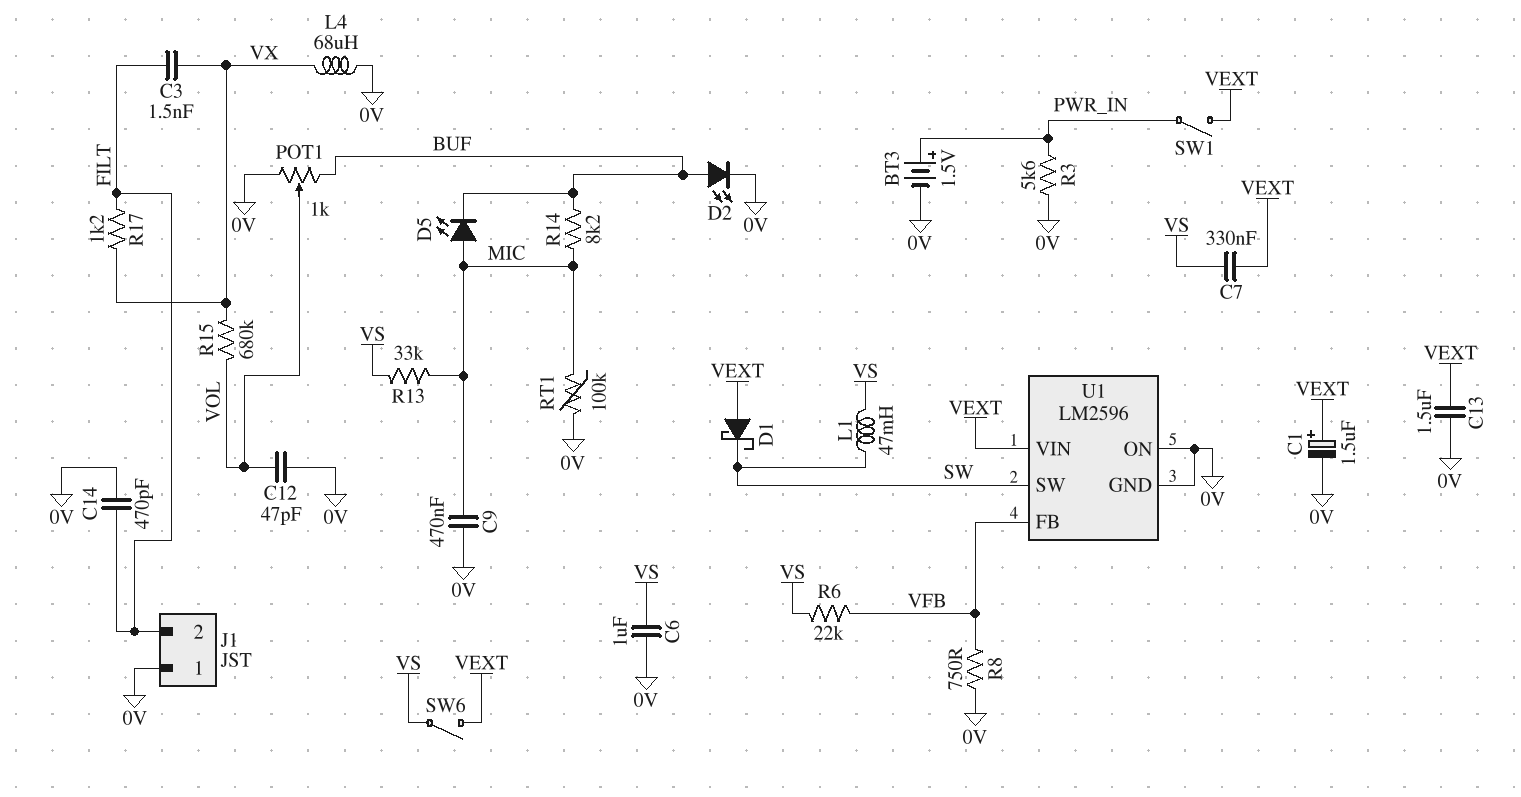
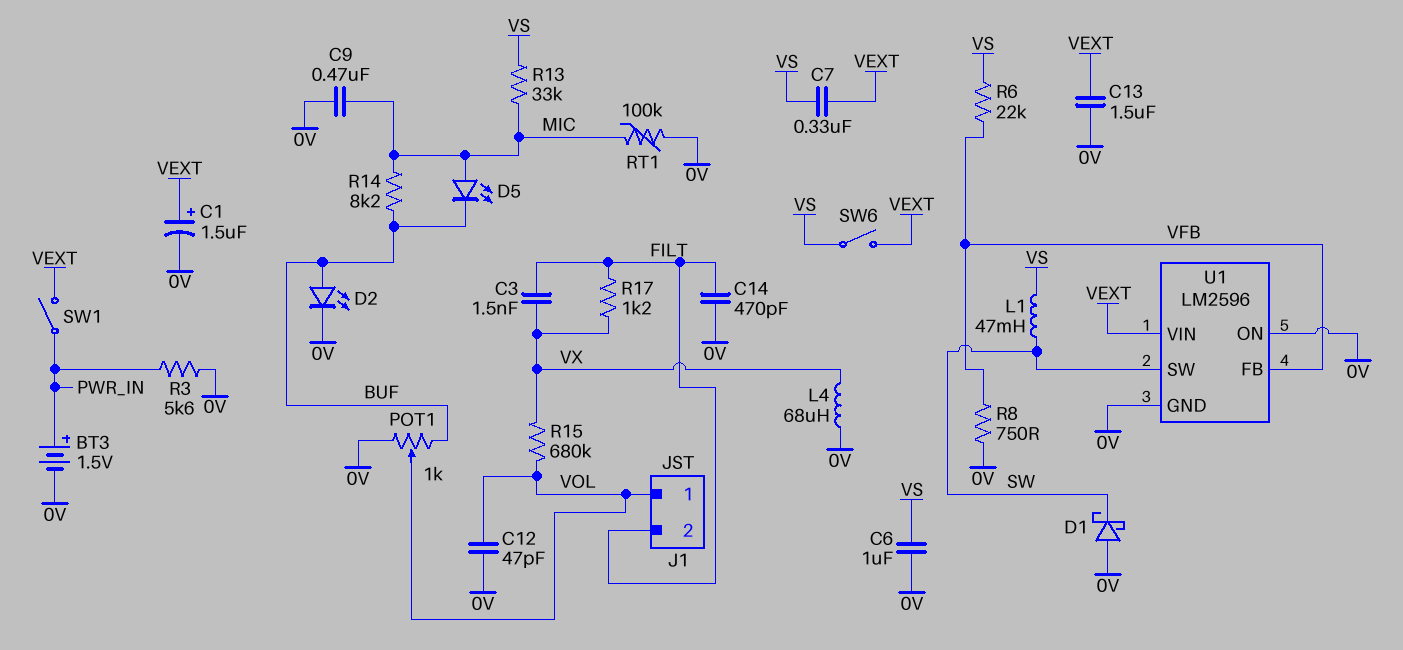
D1: schottky (A VEXT, K SW) -> schottky (A 0V, K SW)
J1 pin 1: 0V -> VOL

